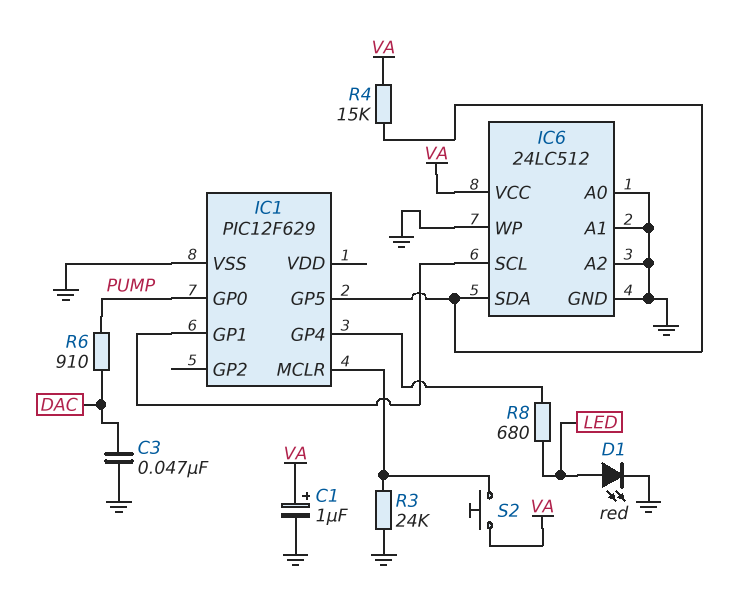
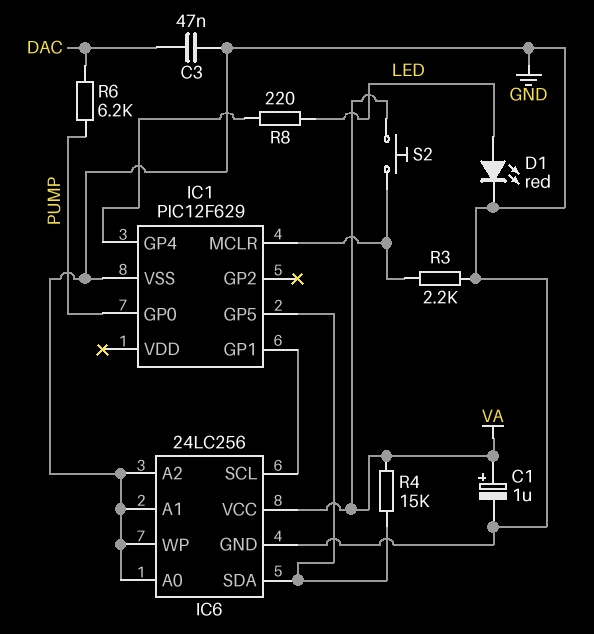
IC6: 24LC512 -> 24LC256
R3: 24k (GND, IC1/MCLR) -> 2.2k (GND, IC1/MCLR)
R6: 910 (DAC, PUMP) -> 6.2k (DAC, PUMP)
R8: 680 (IC1/GP4, LED) -> 220 (IC1/GP4, LED)

